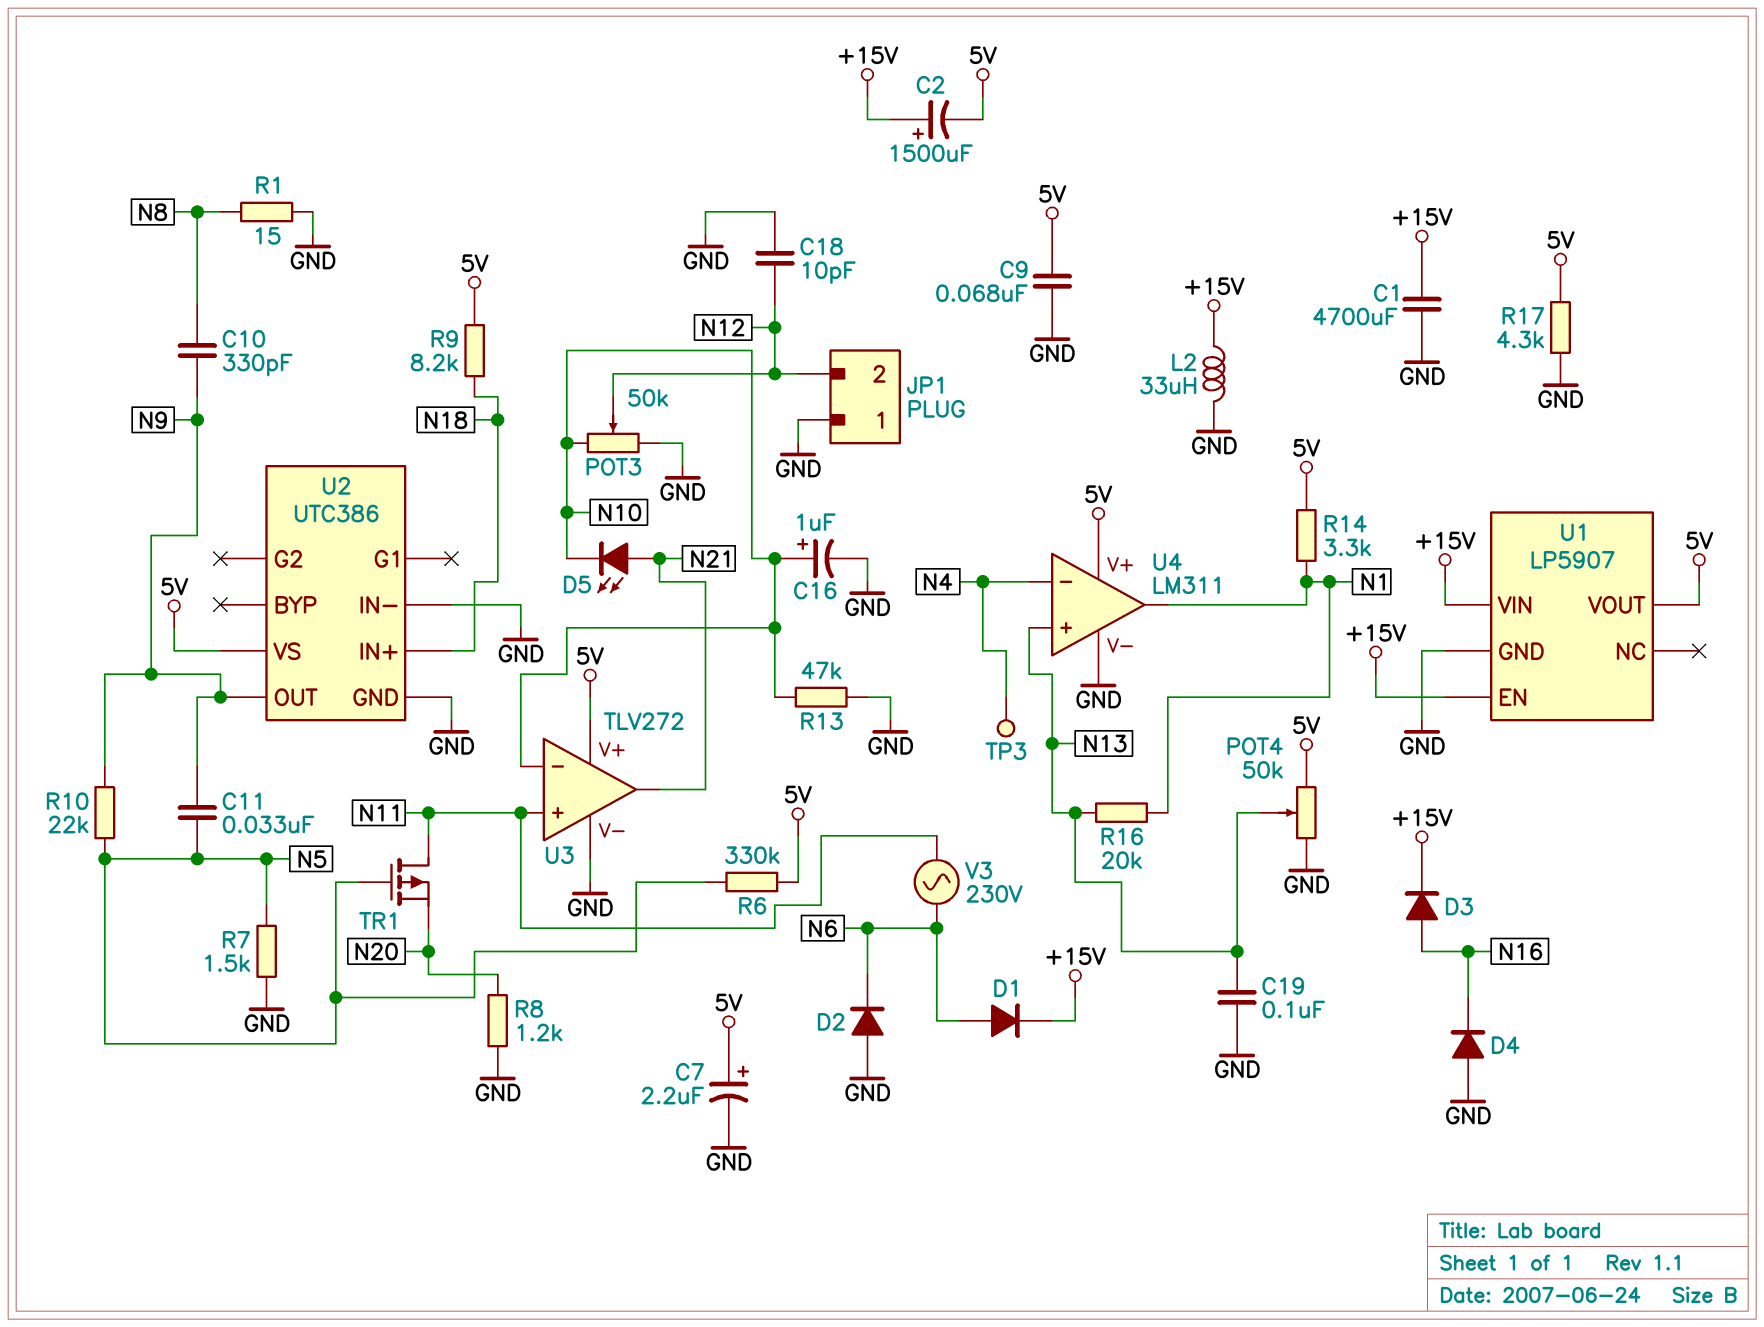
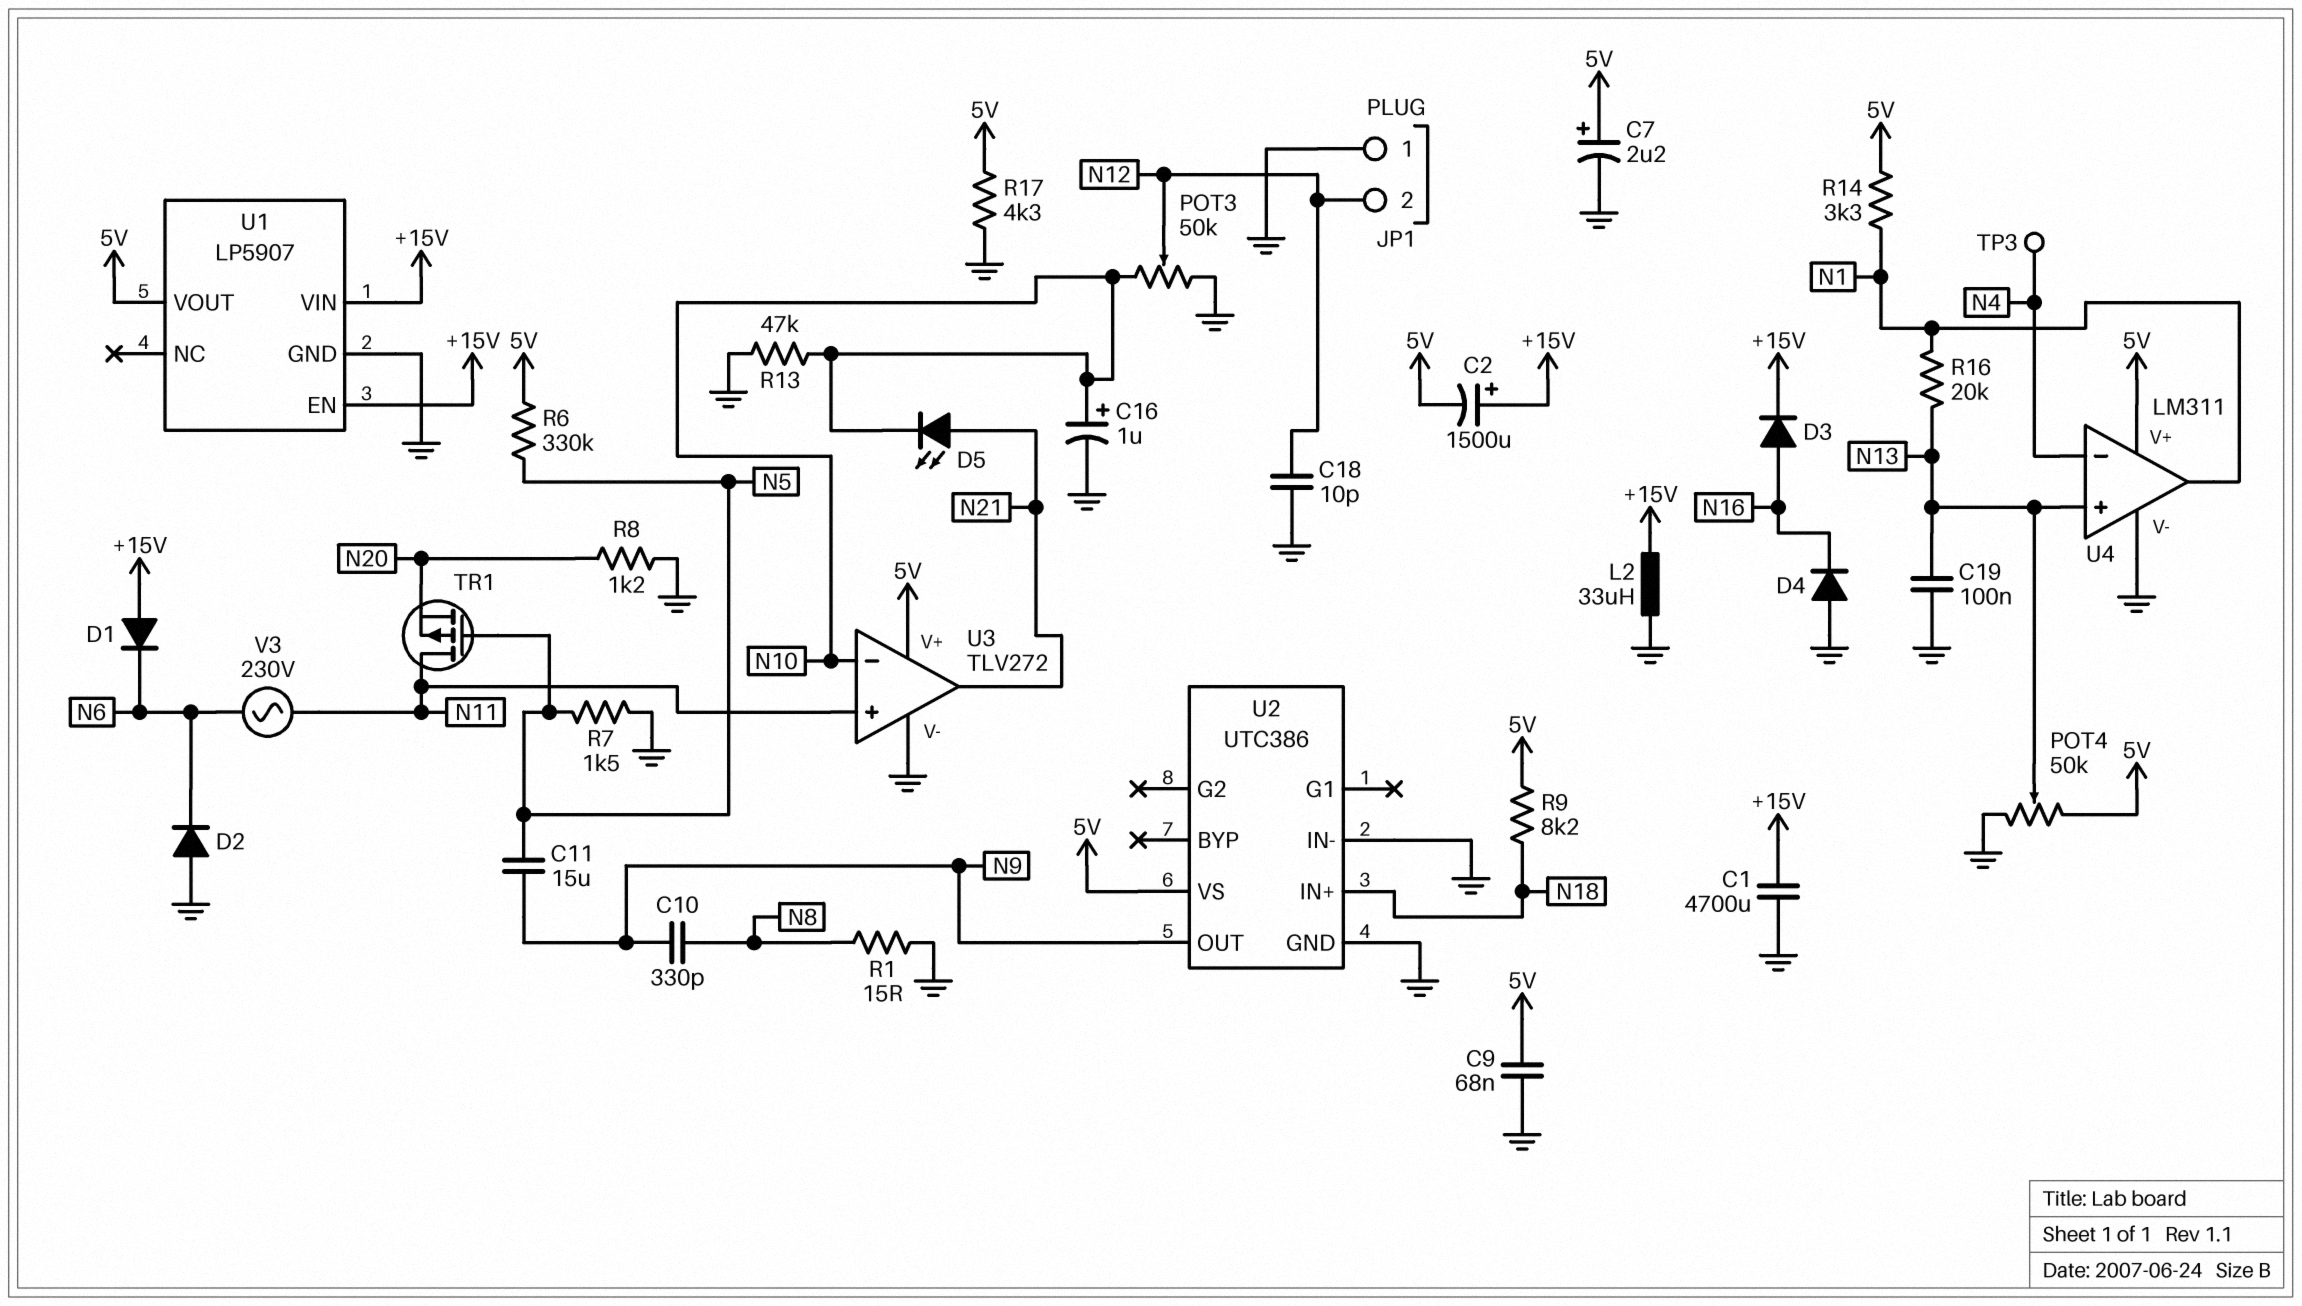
C11: 33nF (N5, N9) -> 15uF (N5, N9)
D1: diode (A N6, K +15V) -> diode (A +15V, K N6)
R10: 22k (N5, N9) -> none

